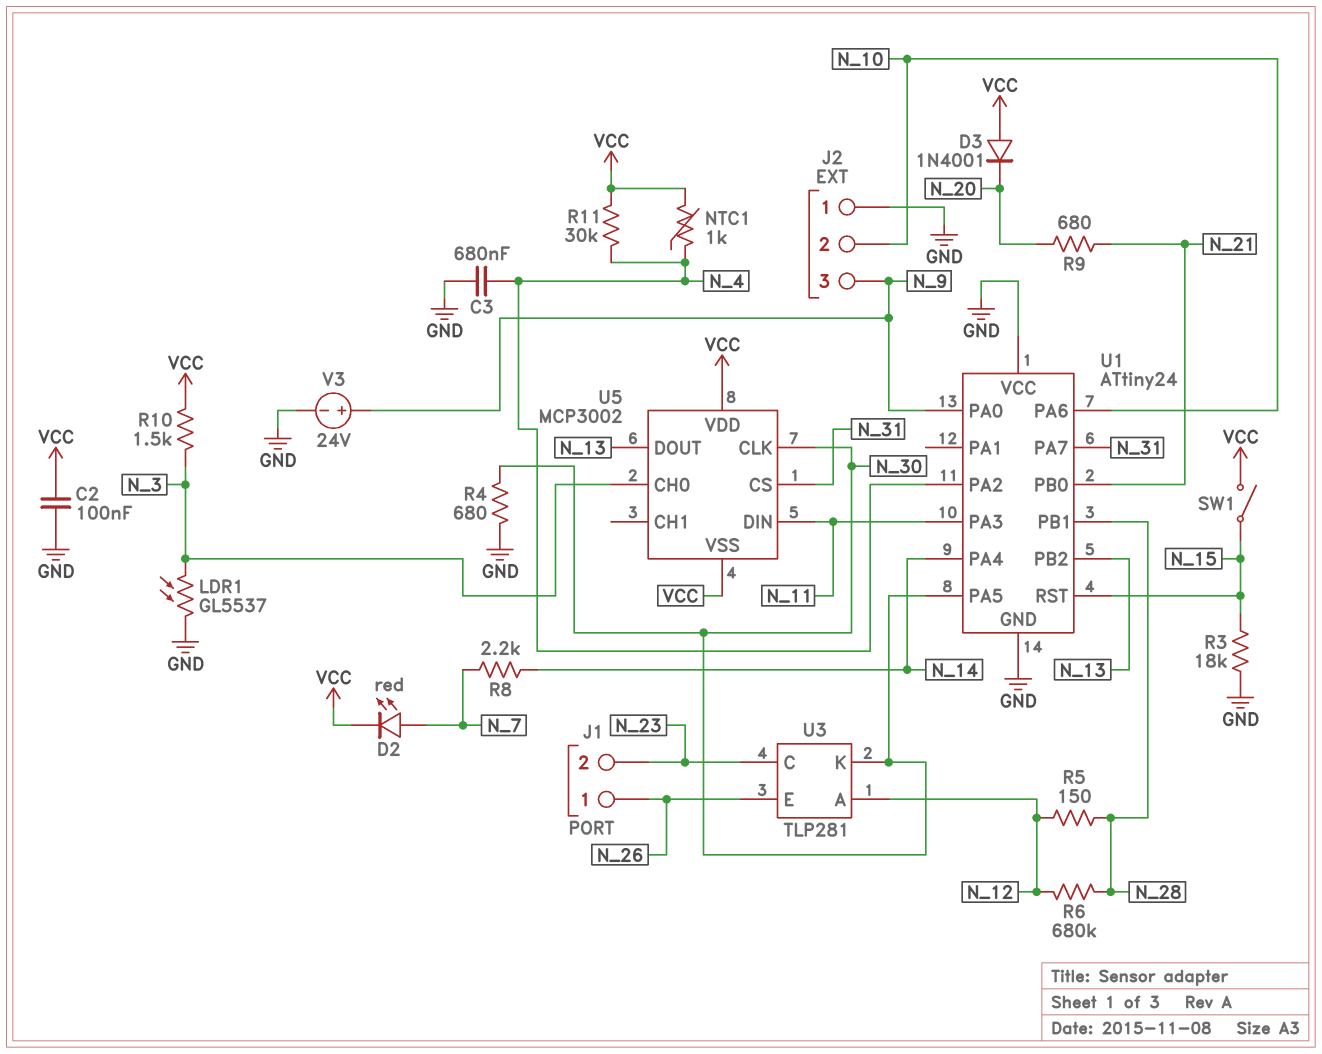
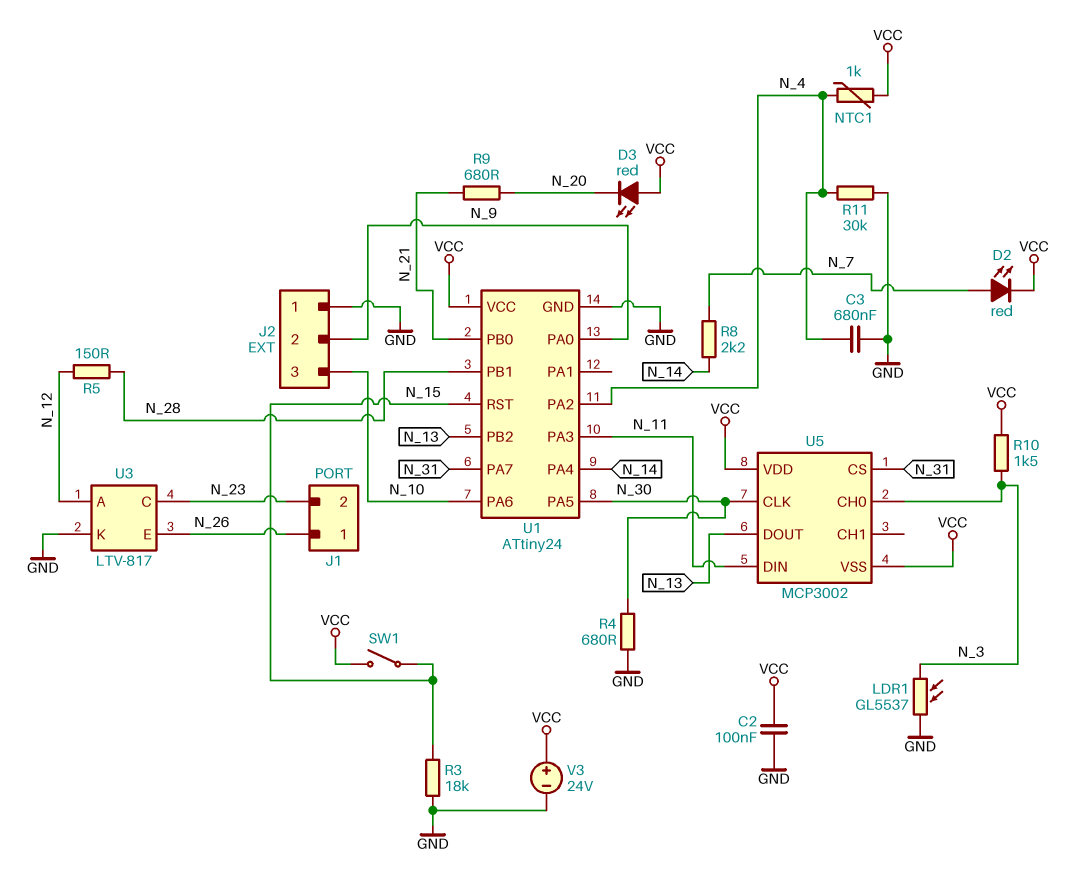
D3: diode 1N4001 (A VCC, K N_20) -> LED red (A VCC, K N_20)
J2 pin 2: N_10 -> N_9
J2 pin 3: N_9 -> N_10
R6: 680k (N_12, N_28) -> none
R11: 30k (N_4, VCC) -> 30k (GND, N_4)
U1 pin VCC: GND -> VCC
U3: TLP281 -> LTV-817
U3 pin K: N_30 -> GND
V3: 24V (plus N_9, minus GND) -> 24V (plus VCC, minus GND)

